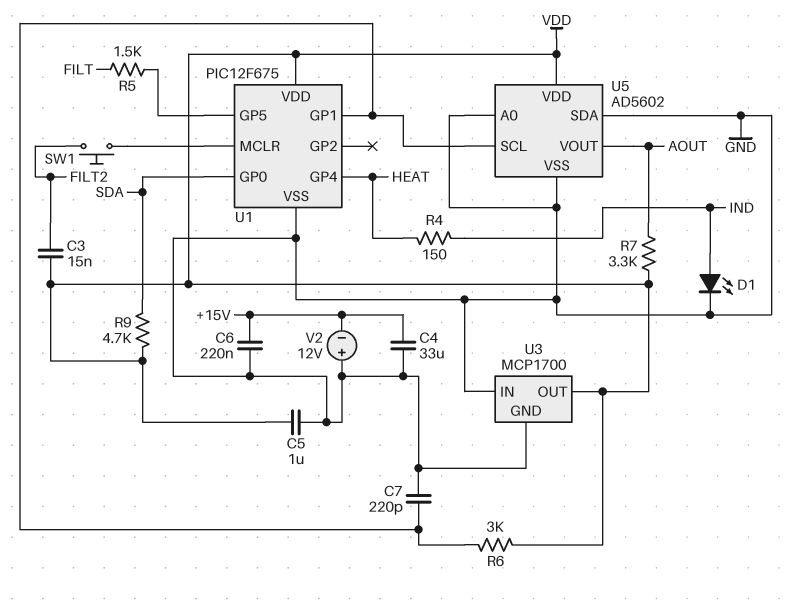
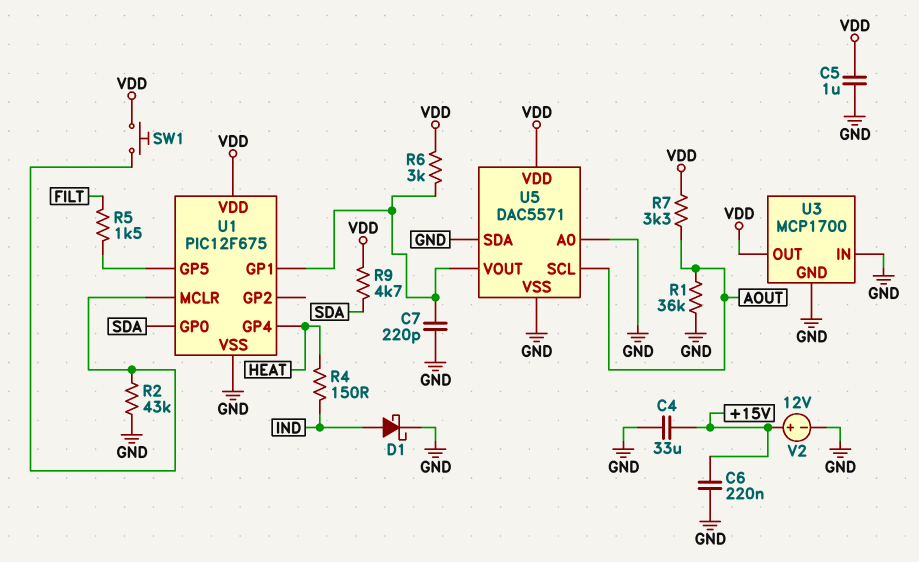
C3: 15nF (FILT2, VDD) -> none
D1: LED (A IND, K GND) -> schottky (A IND, K GND)
R1: none -> 36k (AOUT, GND)
R2: none -> 43k (GND, U1/MCLR)
SW1: button (FILT2, U1/MCLR) -> button (U1/MCLR, VDD)
U5: AD5602 -> DAC5571
U5 pin SCL: U1/GP1 -> AOUT
U5 pin VOUT: AOUT -> U1/GP1
V2: 12V (plus GND, minus +15V) -> 12V (plus +15V, minus GND)

